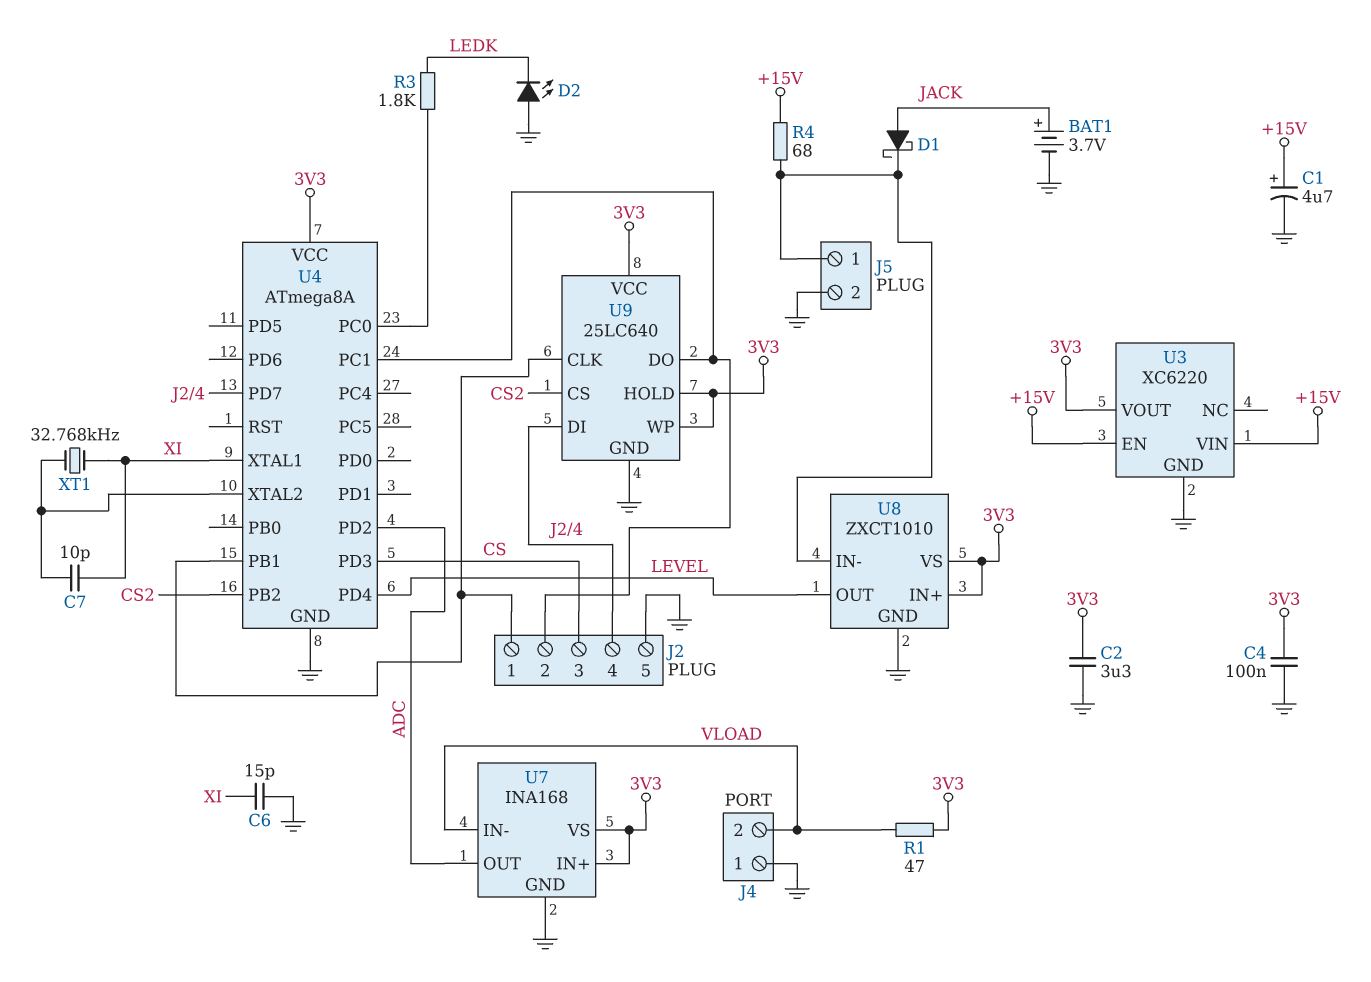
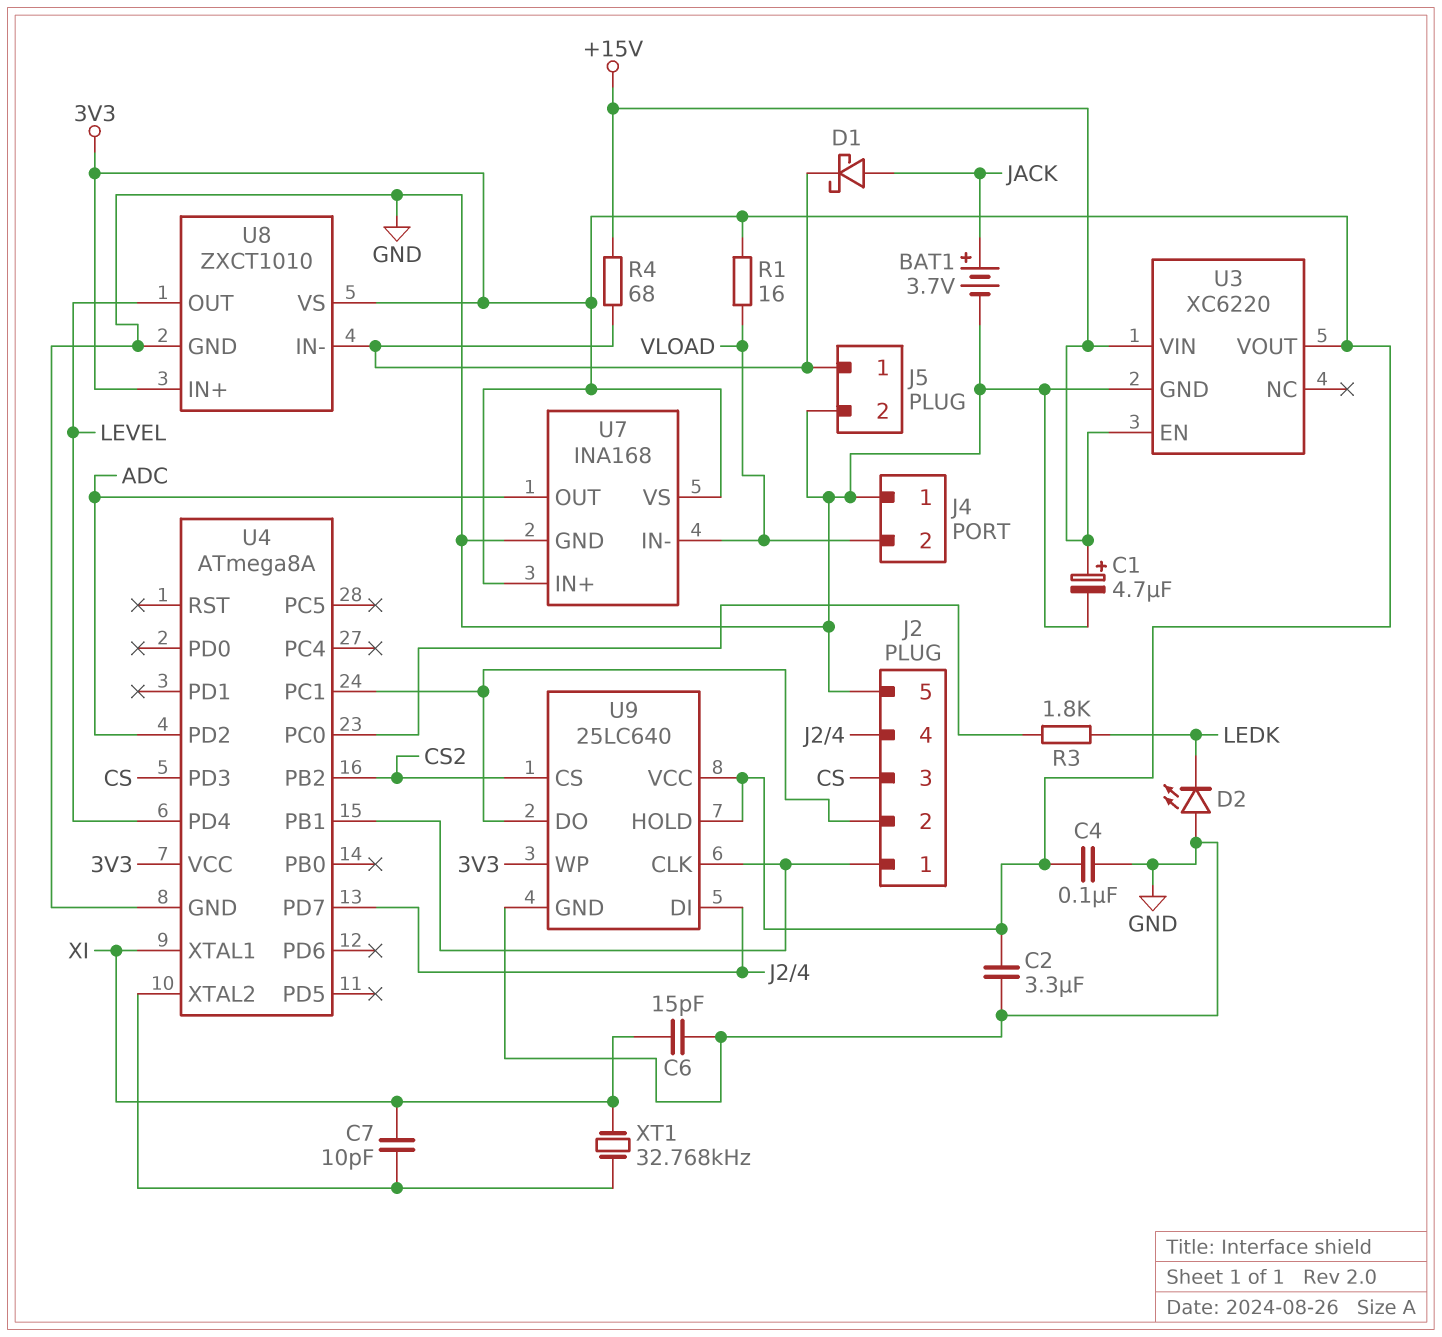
R1: 47 (3V3, VLOAD) -> 16 (3V3, VLOAD)

